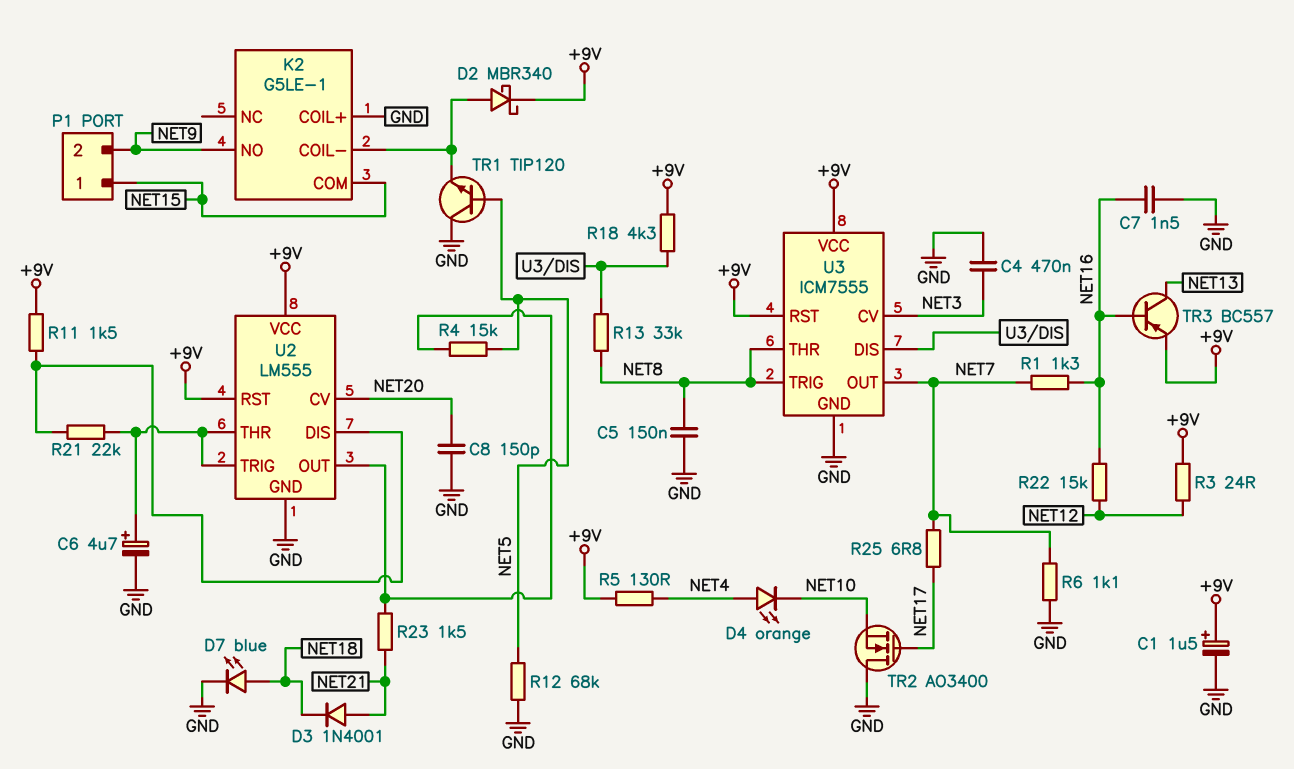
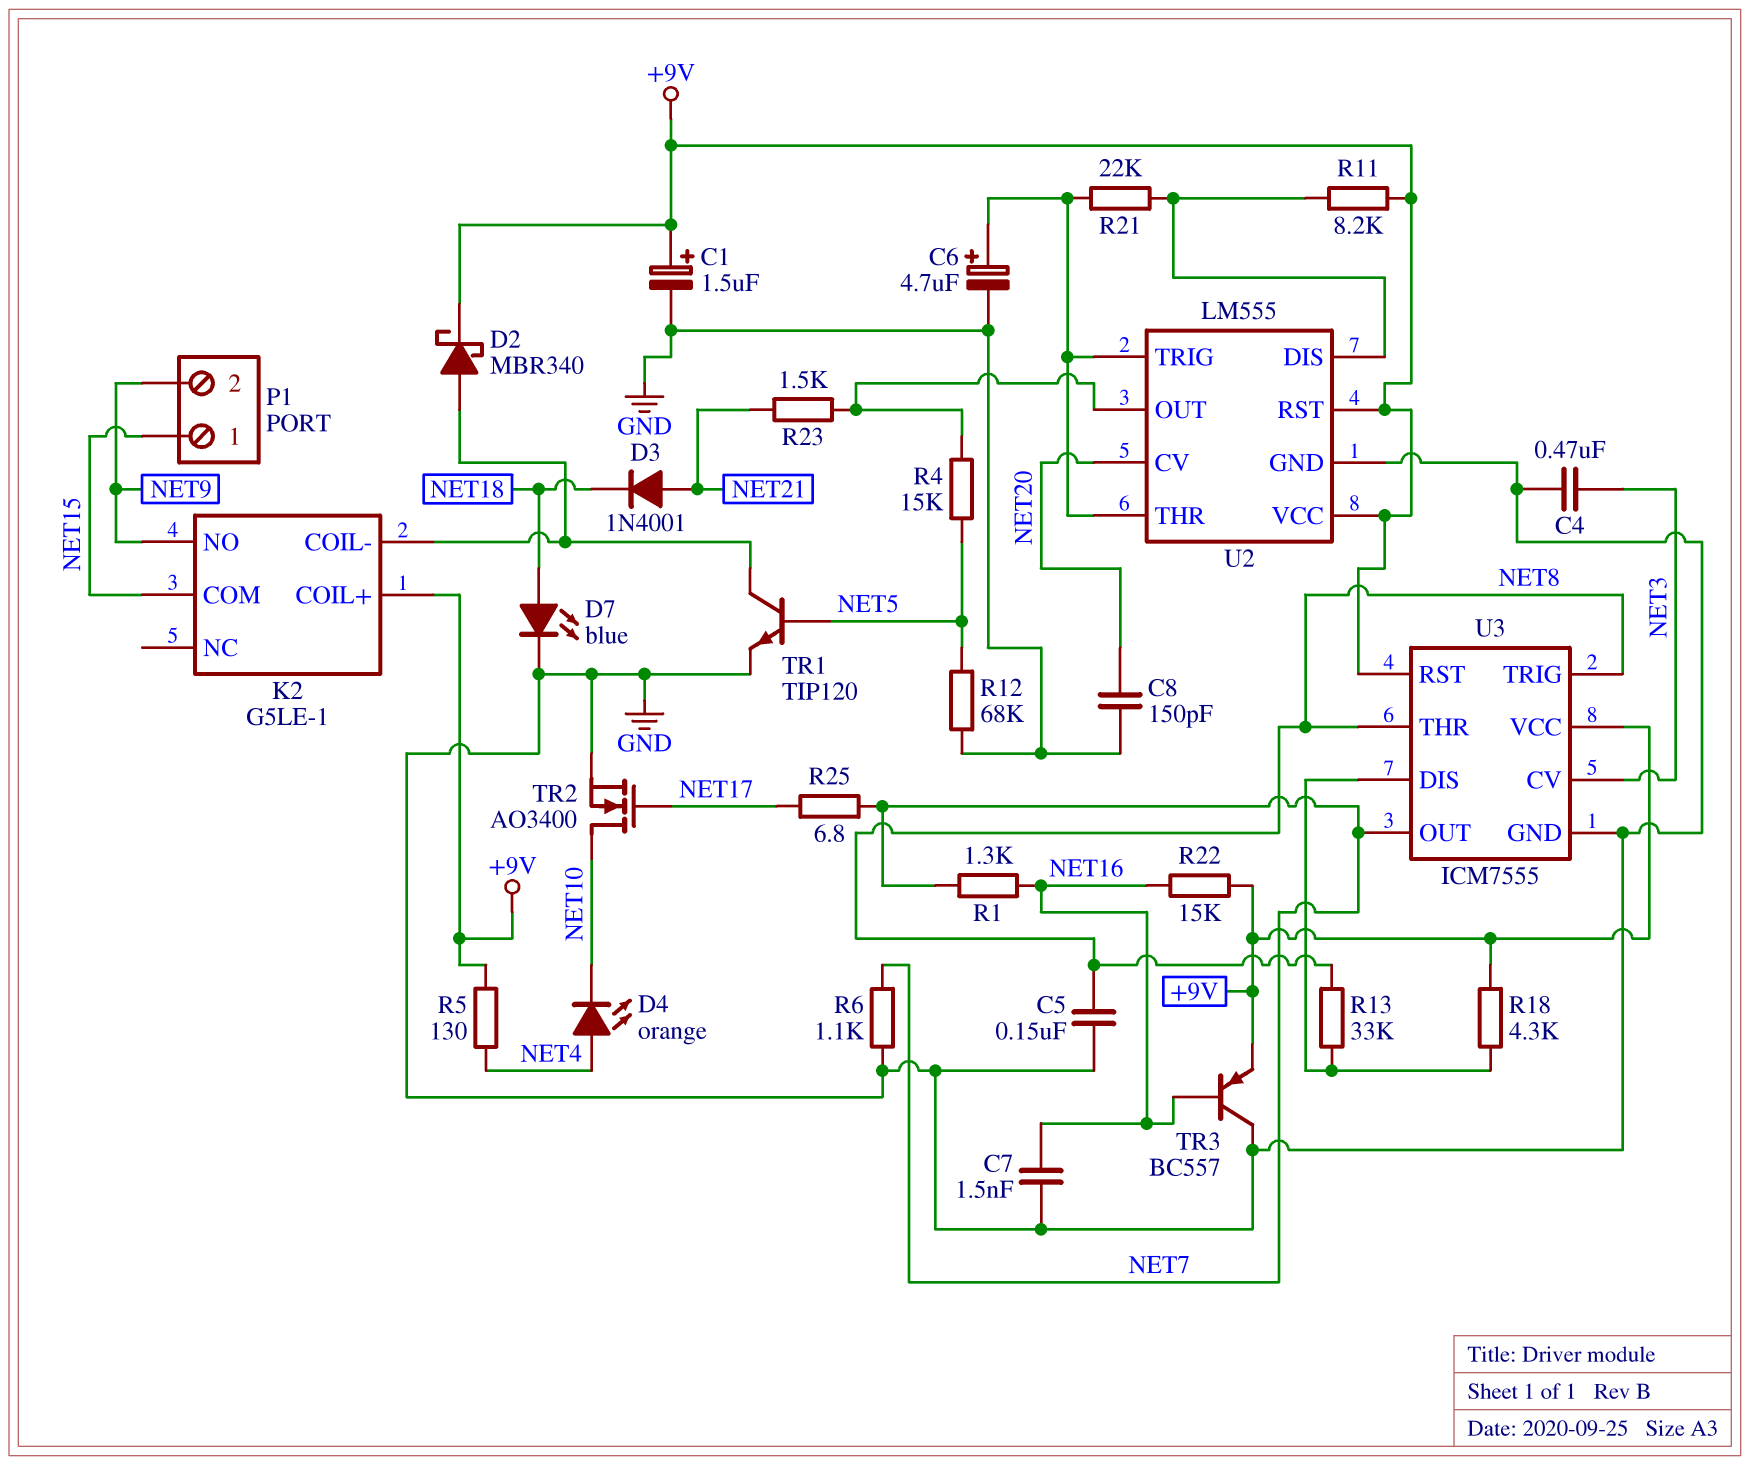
K2 pin COIL+: GND -> +9V
R3: 24 (+9V, NET12) -> none
R11: 1.5k (+9V, U2/DIS) -> 8.2k (+9V, U2/DIS)
R22: 15k (NET12, NET16) -> 15k (+9V, NET16)
TR1: NPN TIP120 (B NET5, C GND, E K2/COIL-) -> NPN TIP120 (B NET5, C K2/COIL-, E GND)
TR2: NMOS AO3400 (G NET17, D GND, S NET10) -> NMOS AO3400 (G NET17, D NET10, S GND)
TR3: PNP BC557 (B NET16, C NET13, E +9V) -> PNP BC557 (B NET16, C GND, E +9V)

